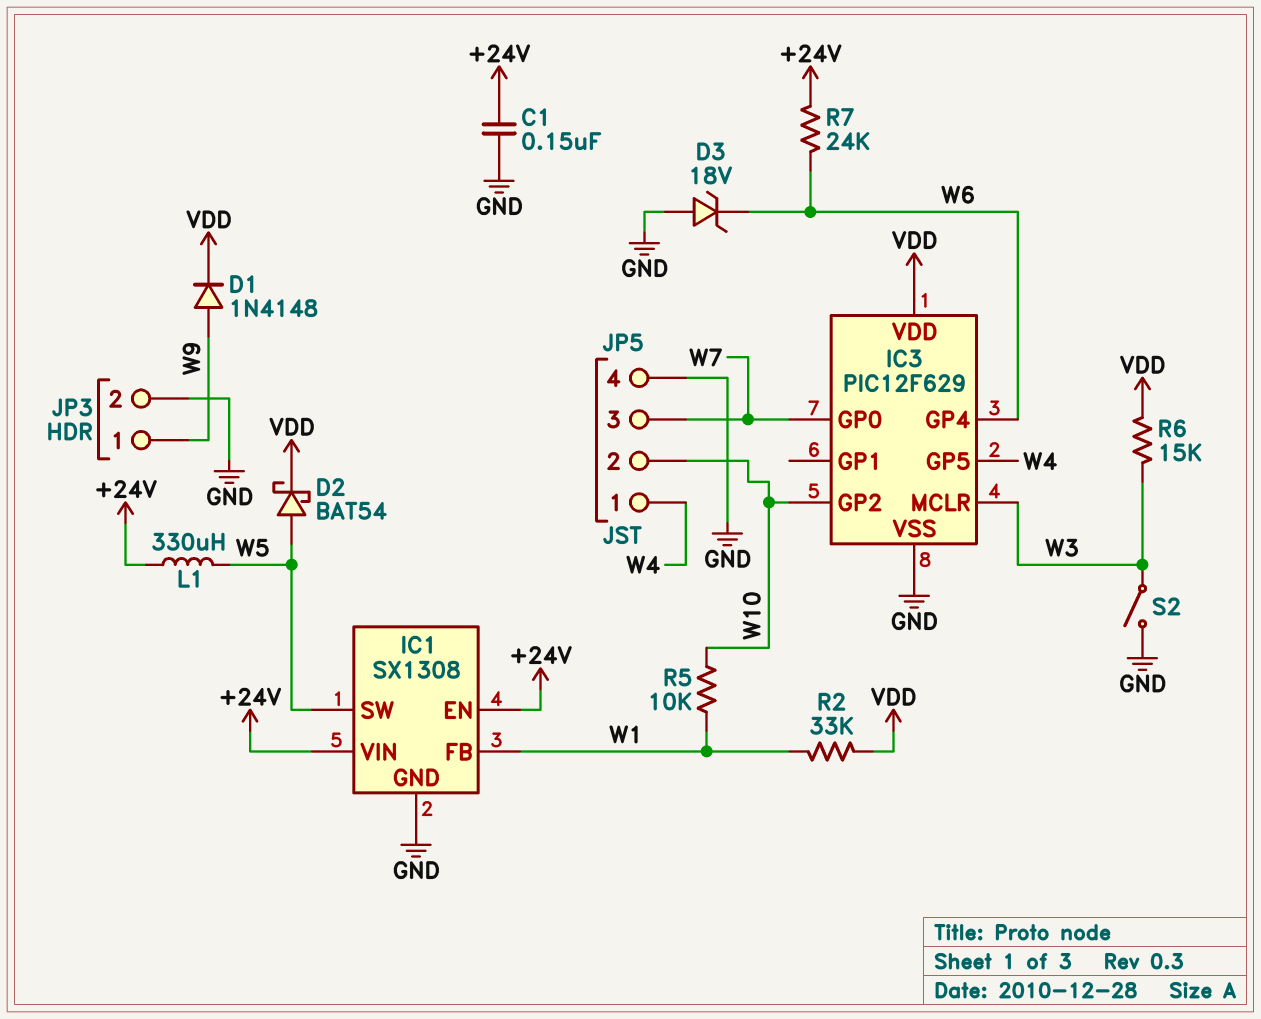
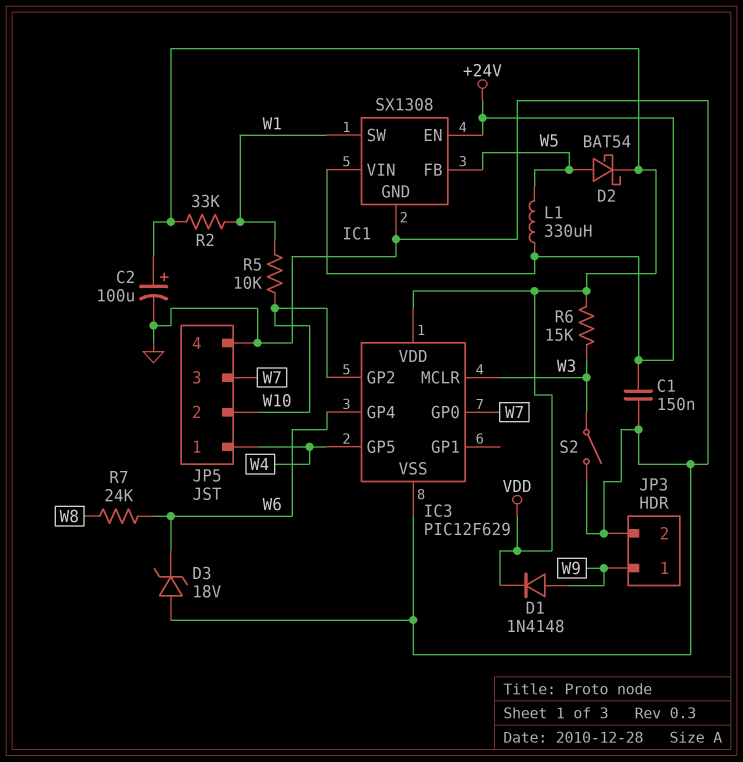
C2: none -> 100uF (plus VDD, minus GND)
IC1 pin FB: W1 -> W5
IC1 pin SW: W5 -> W1
R7: 24k (+24V, W6) -> 24k (W6, W8)

